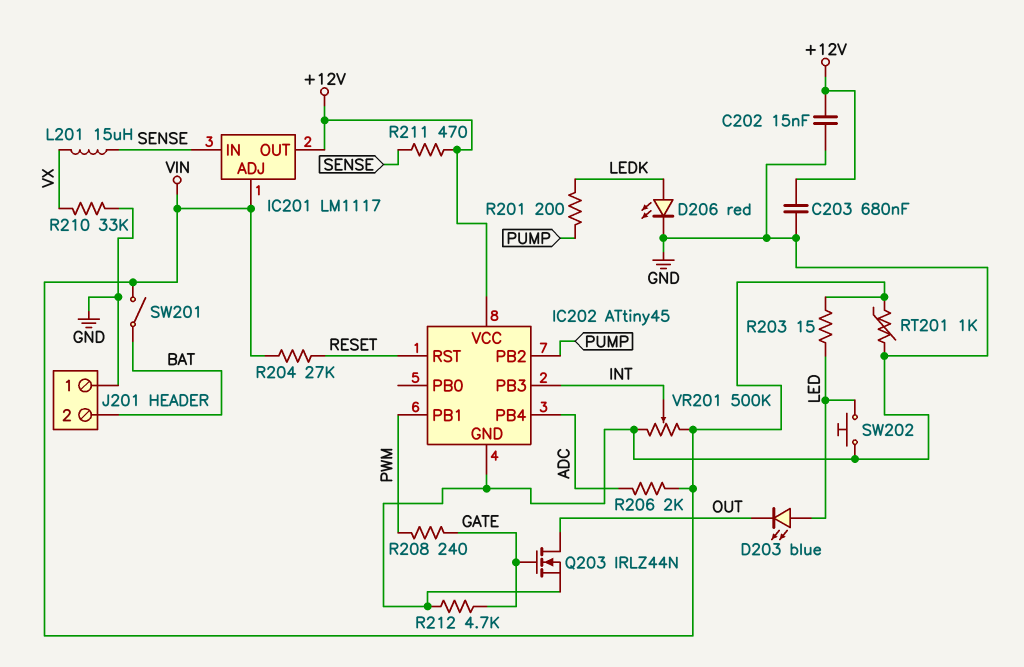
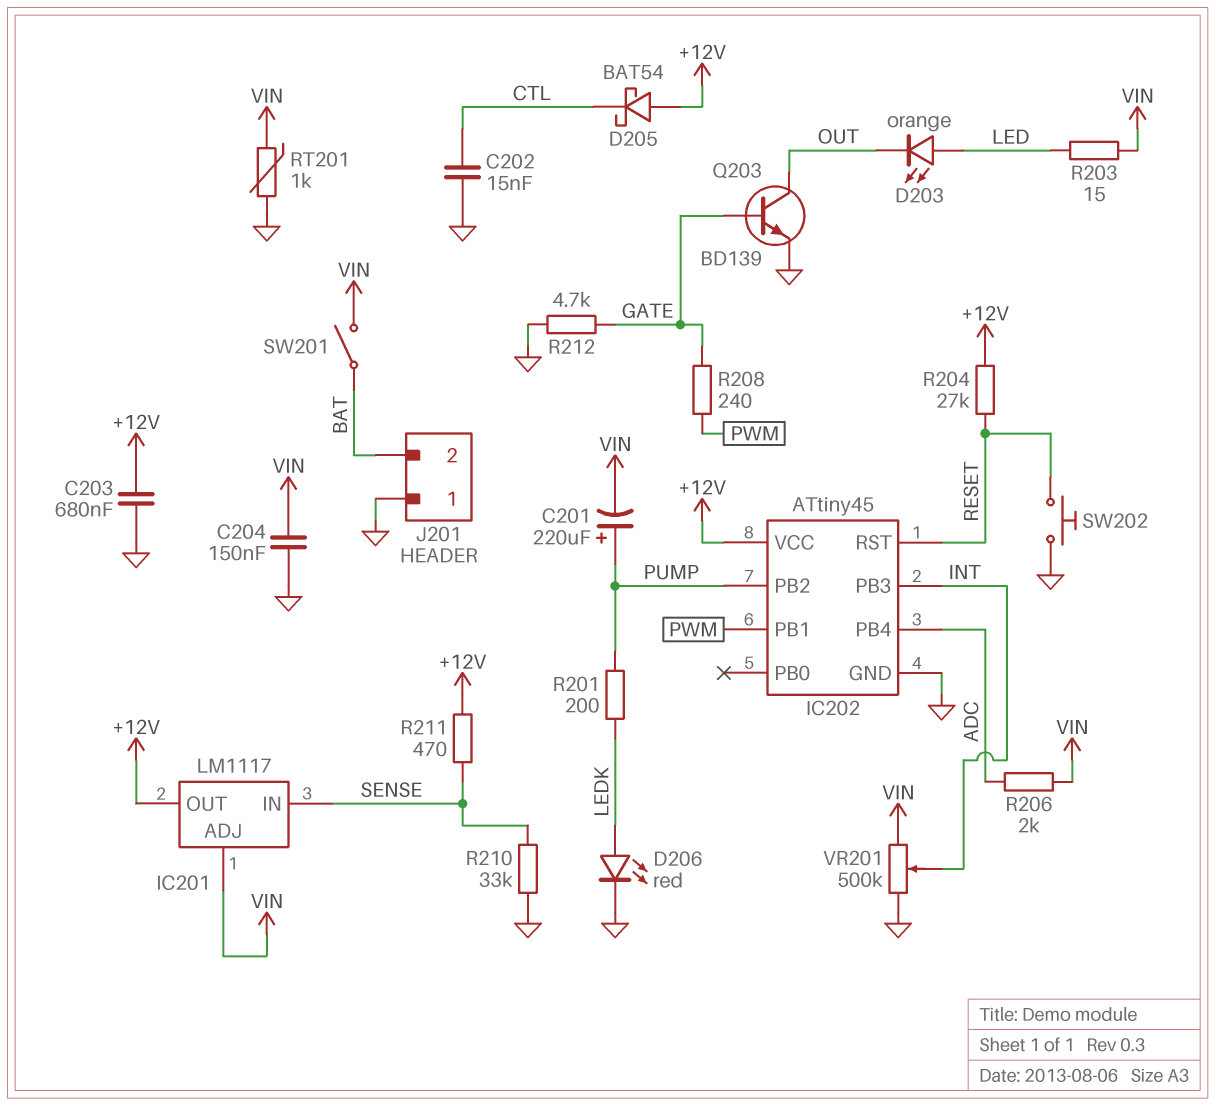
C201: none -> 220uF (plus PUMP, minus VIN)
C202: 15nF (+12V, GND) -> 15nF (CTL, GND)
C204: none -> 150nF (GND, VIN)
D203: LED blue (A LED, K OUT) -> LED orange (A LED, K OUT)
D205: none -> schottky BAT54 (A +12V, K CTL)
L201: 15uH (SENSE, VX) -> none
Q203: NMOS IRLZ44N (G GATE, D OUT, S GND) -> NPN BD139 (B GATE, C OUT, E GND)
R204: 27k (RESET, VIN) -> 27k (+12V, RESET)
R210: 33k (GND, VX) -> 33k (GND, SENSE)
SW202: button (GND, LED) -> button (GND, RESET)

